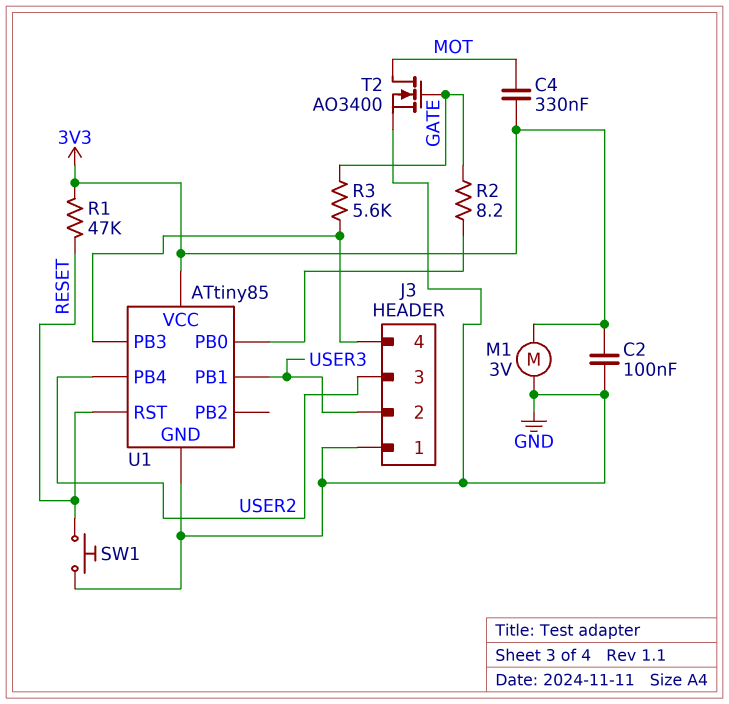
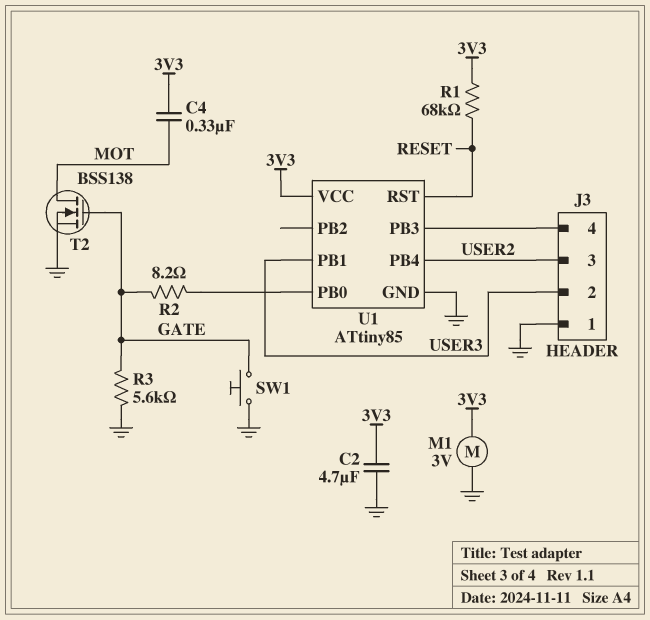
C2: 100nF (3V3, GND) -> 4.7uF (3V3, GND)
R1: 47k (3V3, RESET) -> 68k (3V3, RESET)
R3: 5.6k (GATE, J3/4) -> 5.6k (GATE, GND)
SW1: button (GND, RESET) -> button (GATE, GND)
T2: NMOS AO3400 (G GATE, D MOT, S GND) -> NMOS BSS138 (G GATE, D MOT, S GND)

